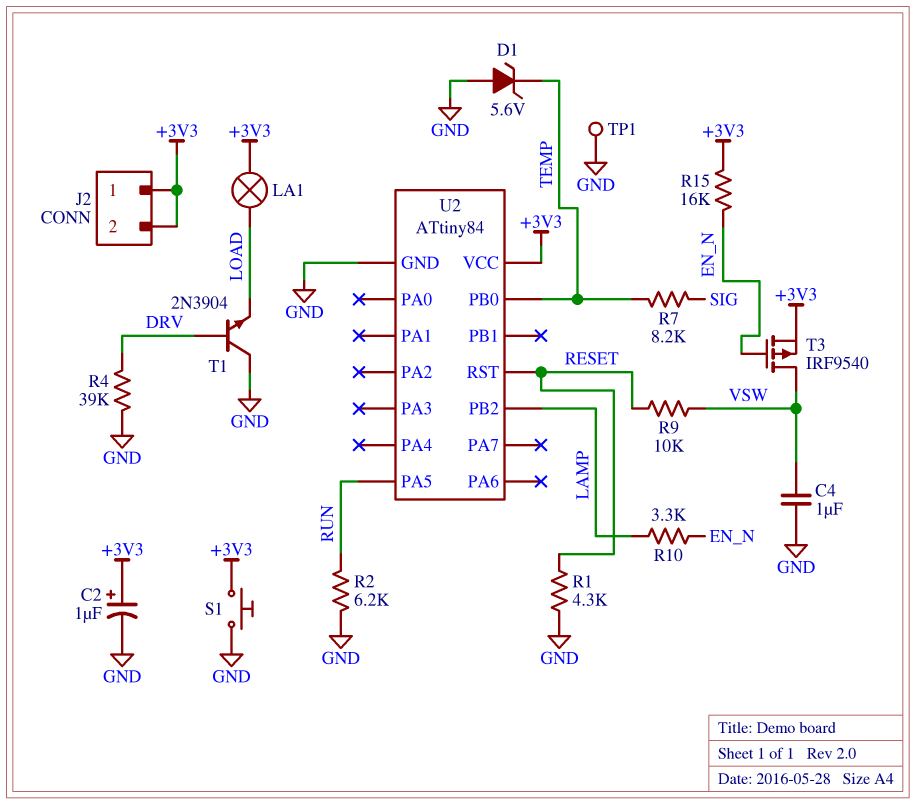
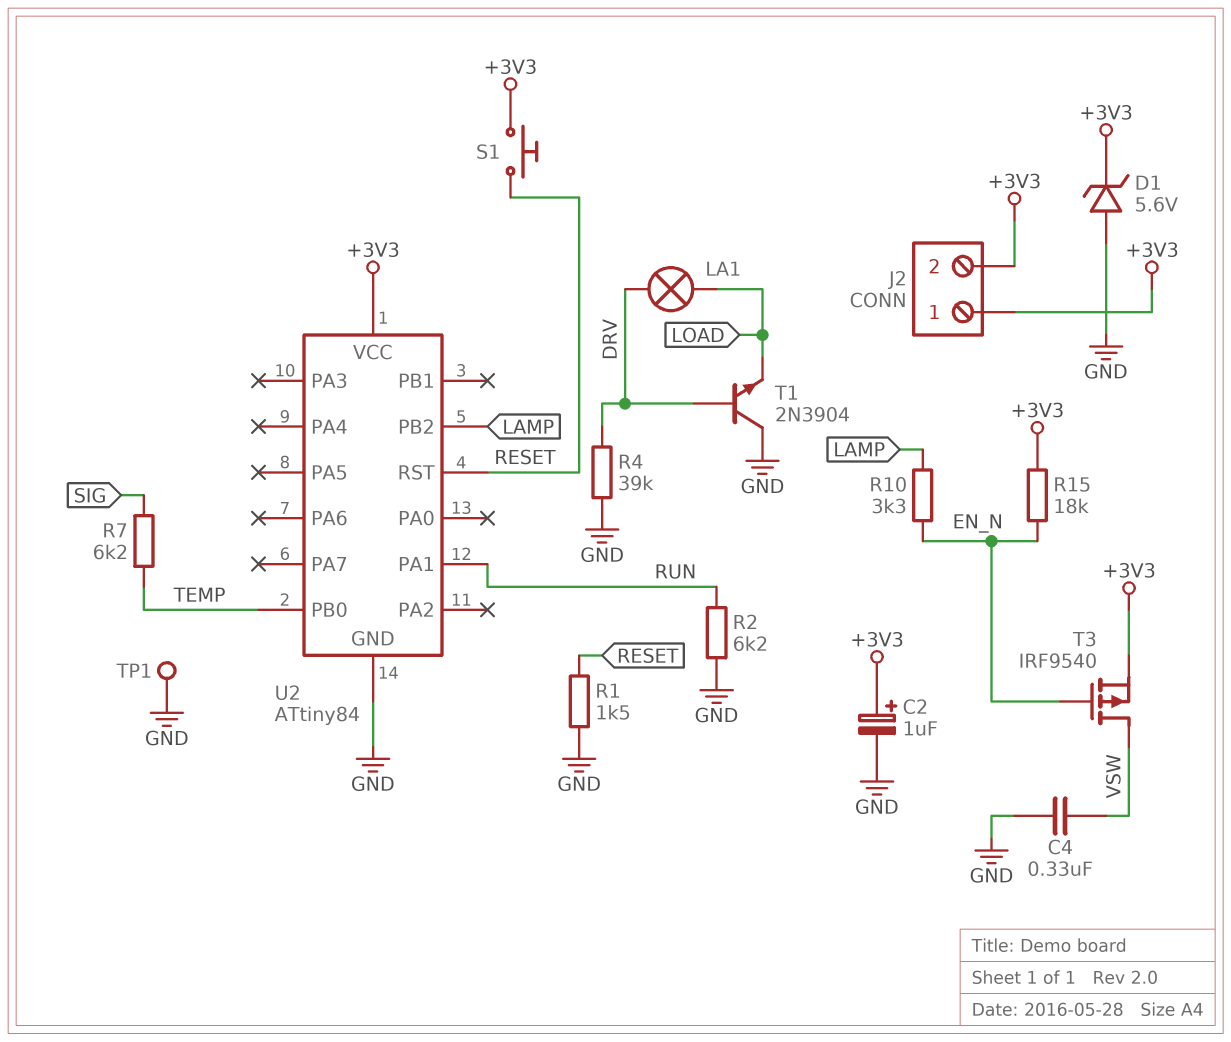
C4: 1uF (GND, VSW) -> 330nF (GND, VSW)
D1: zener 5.6V (A GND, K TEMP) -> zener 5.6V (A GND, K +3V3)
LA1: lamp (+3V3, LOAD) -> lamp (DRV, LOAD)
R1: 4.3k (GND, RESET) -> 1.5k (GND, RESET)
R7: 8.2k (SIG, TEMP) -> 6.2k (SIG, TEMP)
R9: 10k (RESET, VSW) -> none
R15: 16k (+3V3, EN_N) -> 18k (+3V3, EN_N)
S1: button (+3V3, GND) -> button (+3V3, RESET)
U2 pin PA1: none -> RUN
U2 pin PA5: RUN -> none

